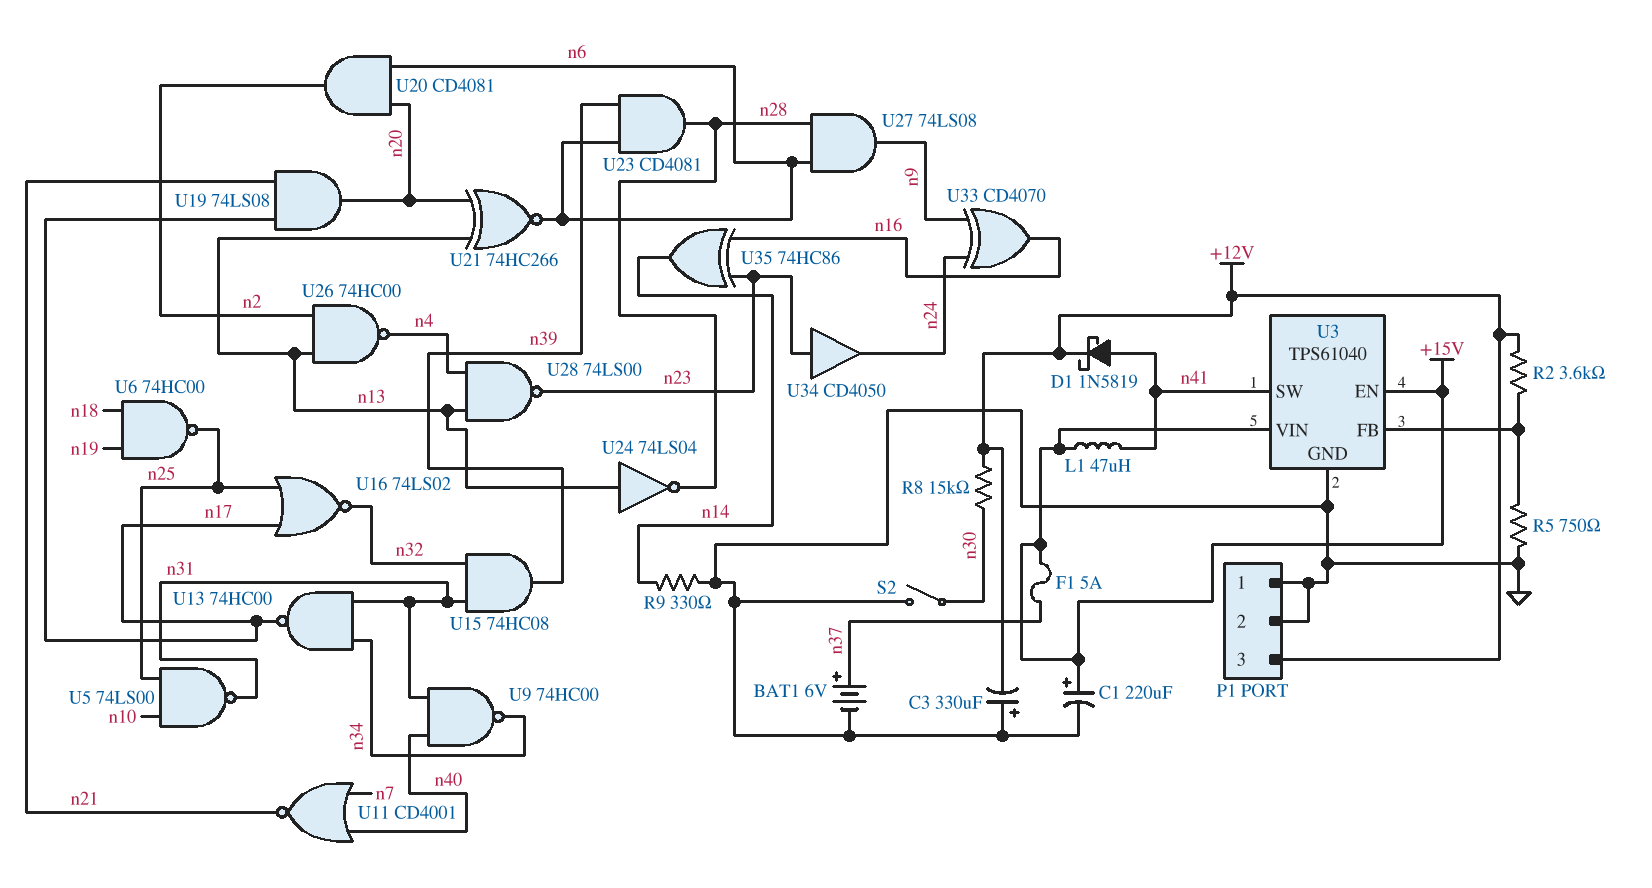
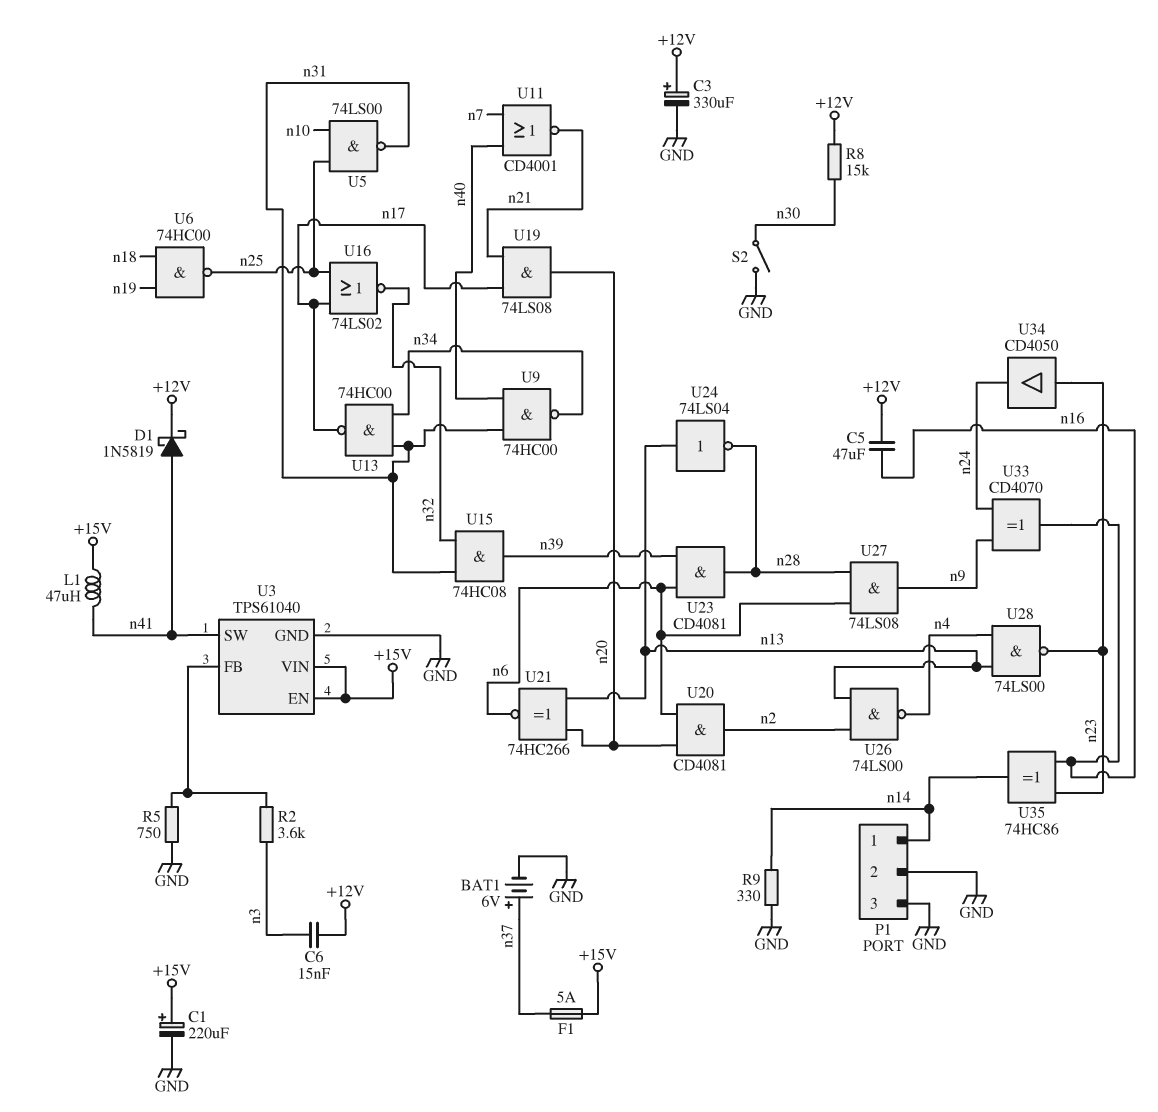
C3: 330uF (plus GND, minus +12V) -> 330uF (plus +12V, minus GND)
C5: none -> 47uF (+12V, n16)
C6: none -> 15nF (+12V, n3)
P1 pin 1: GND -> n14
P1 pin 3: +12V -> GND
R2: 3.6k (+12V, U3/FB) -> 3.6k (U3/FB, n3)
U26: NAND 74HC00 (in n2, in n13, out n4) -> NAND 74LS00 (in n2, in n13, out n4)

